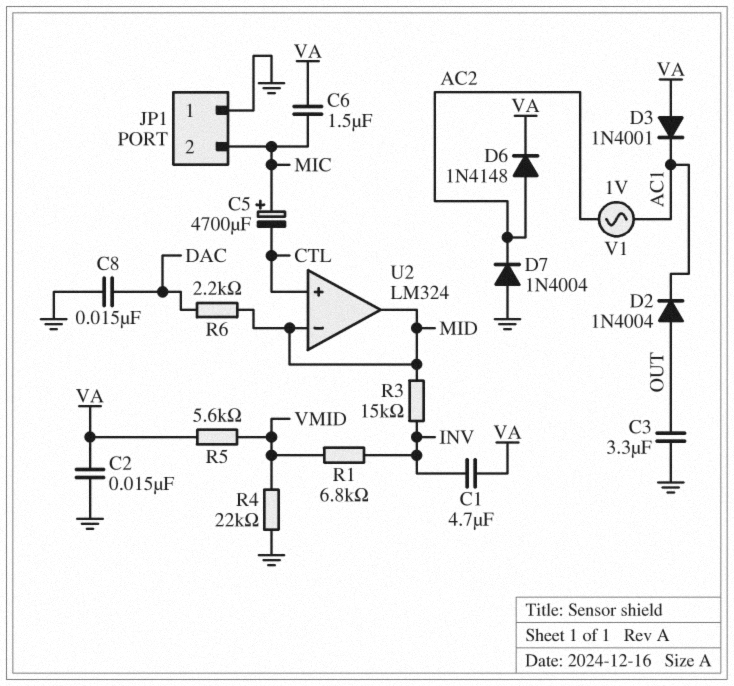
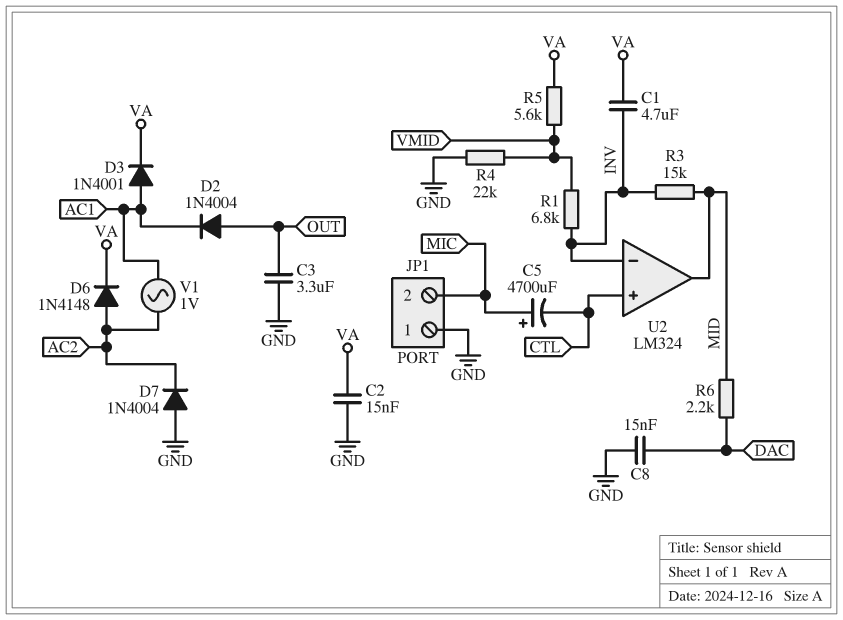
C6: 1.5uF (MIC, VA) -> none
D3: diode 1N4001 (A VA, K AC1) -> diode 1N4001 (A AC1, K VA)
U2 pin in-: MID -> INV

